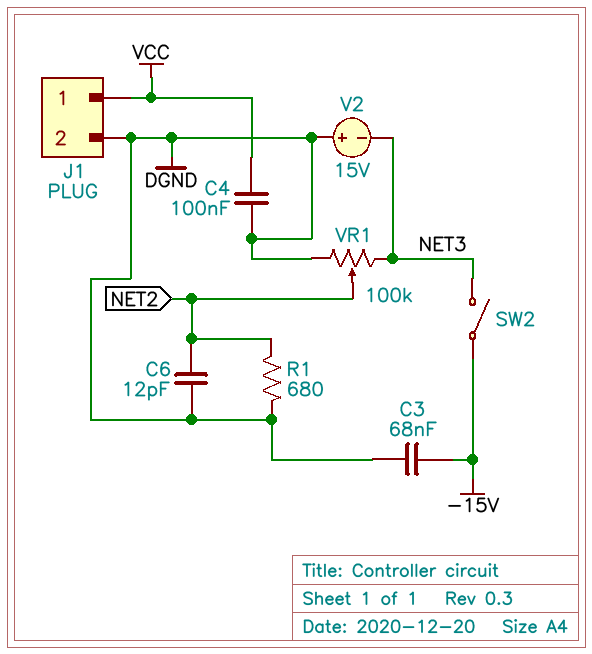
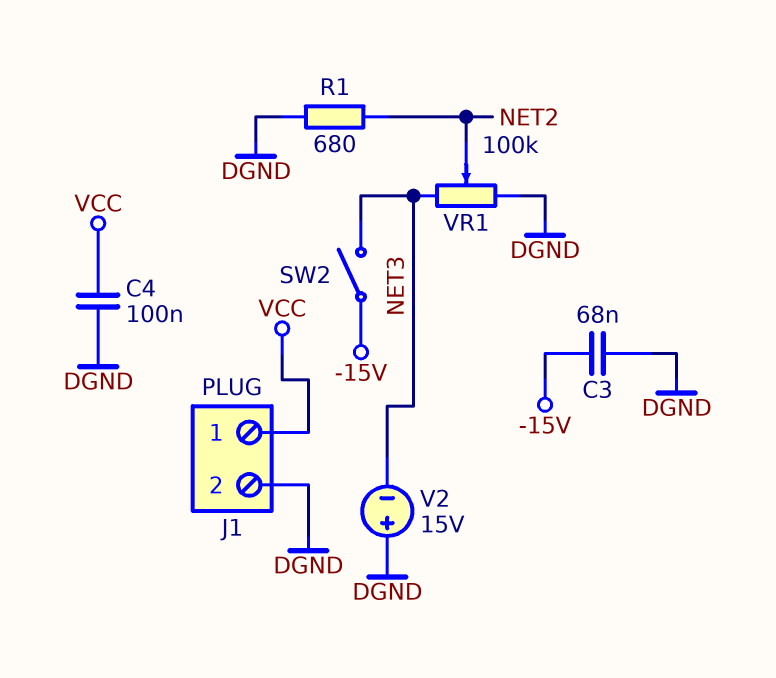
C6: 12pF (DGND, NET2) -> none

